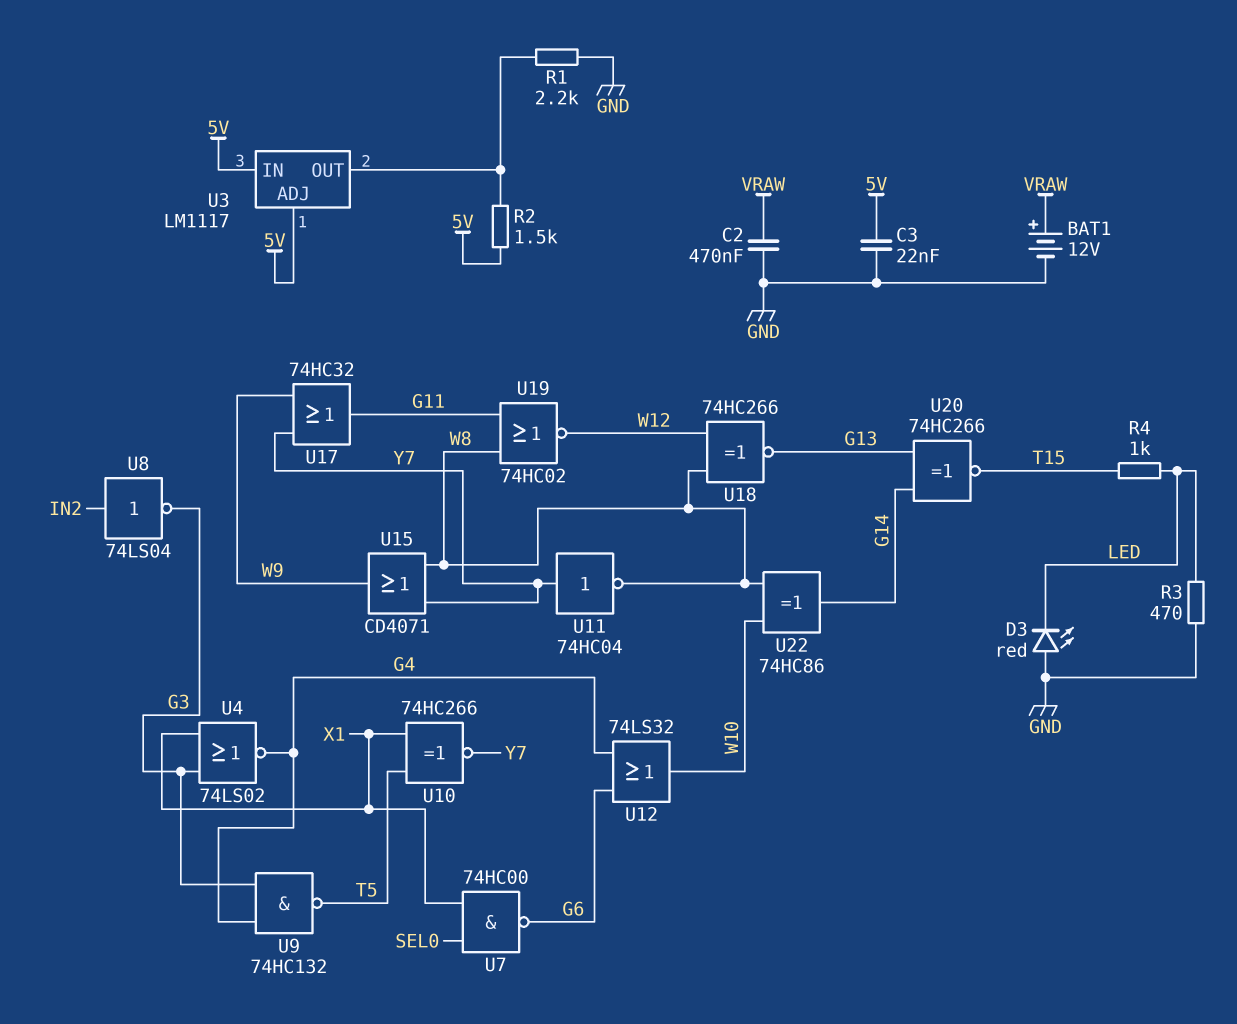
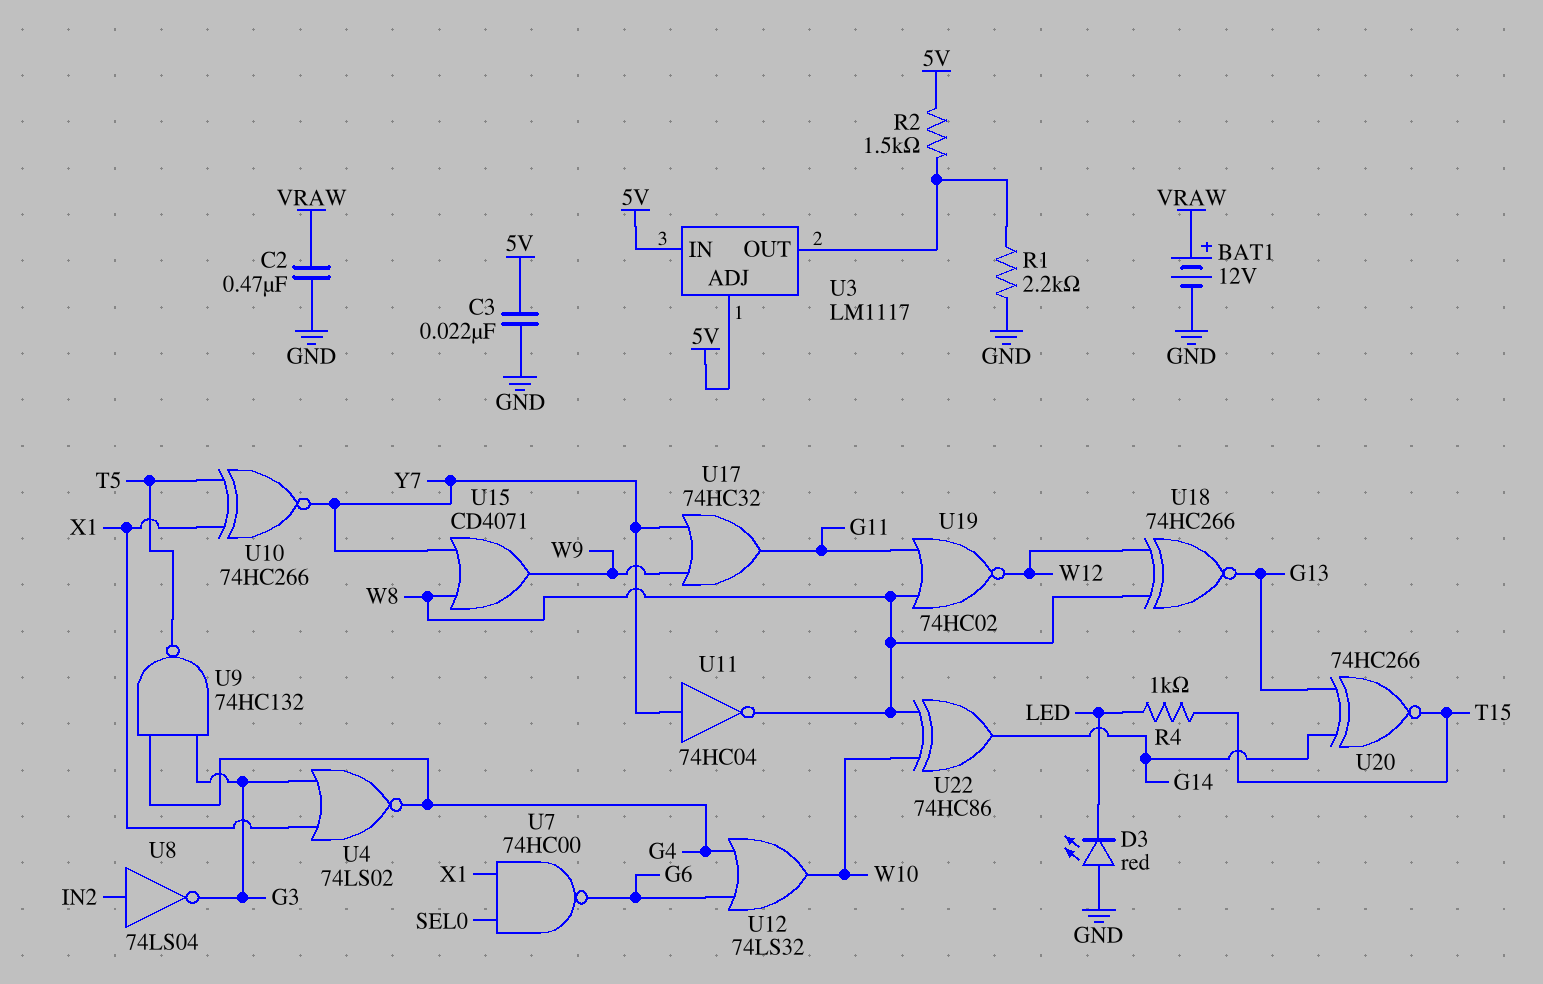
R3: 470 (GND, LED) -> none

